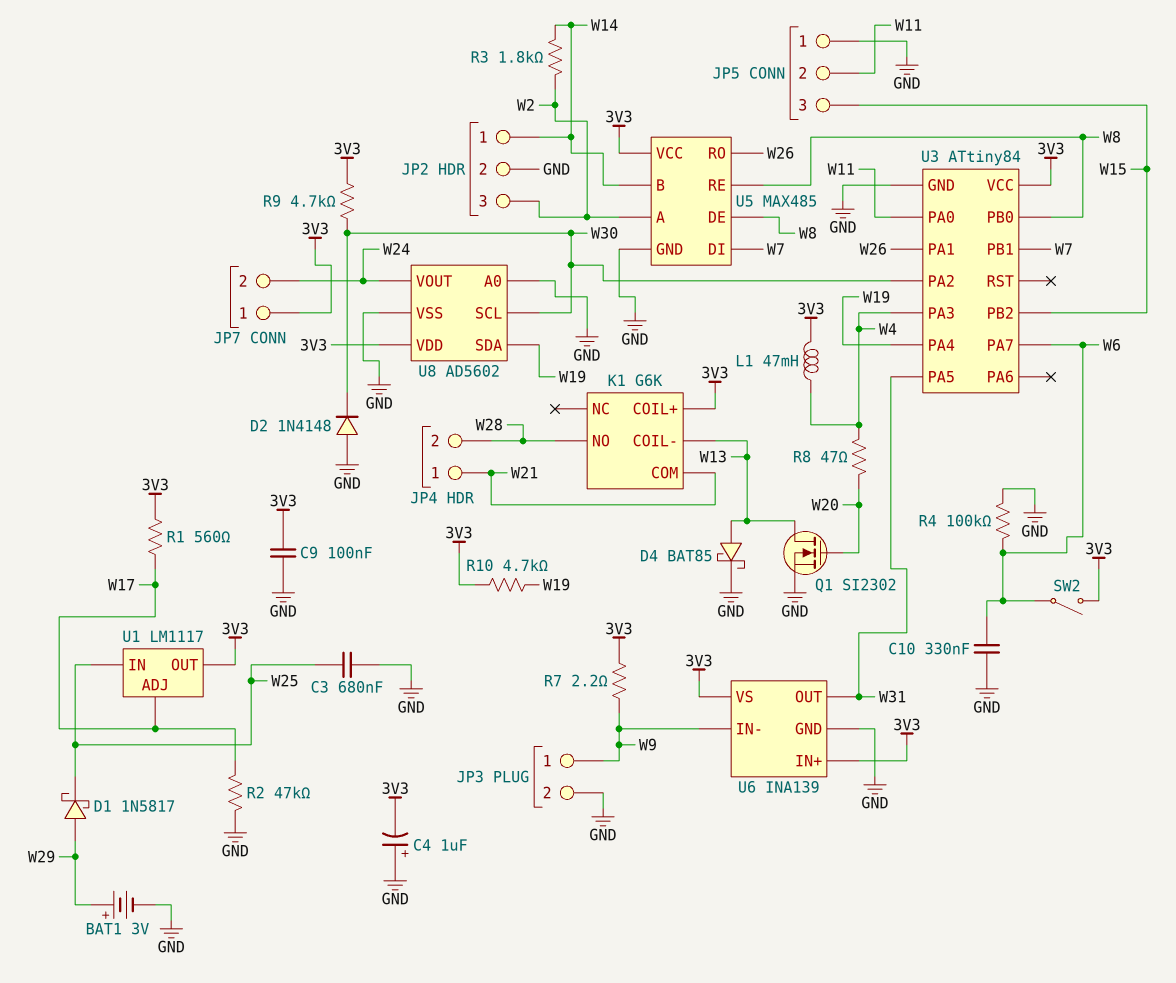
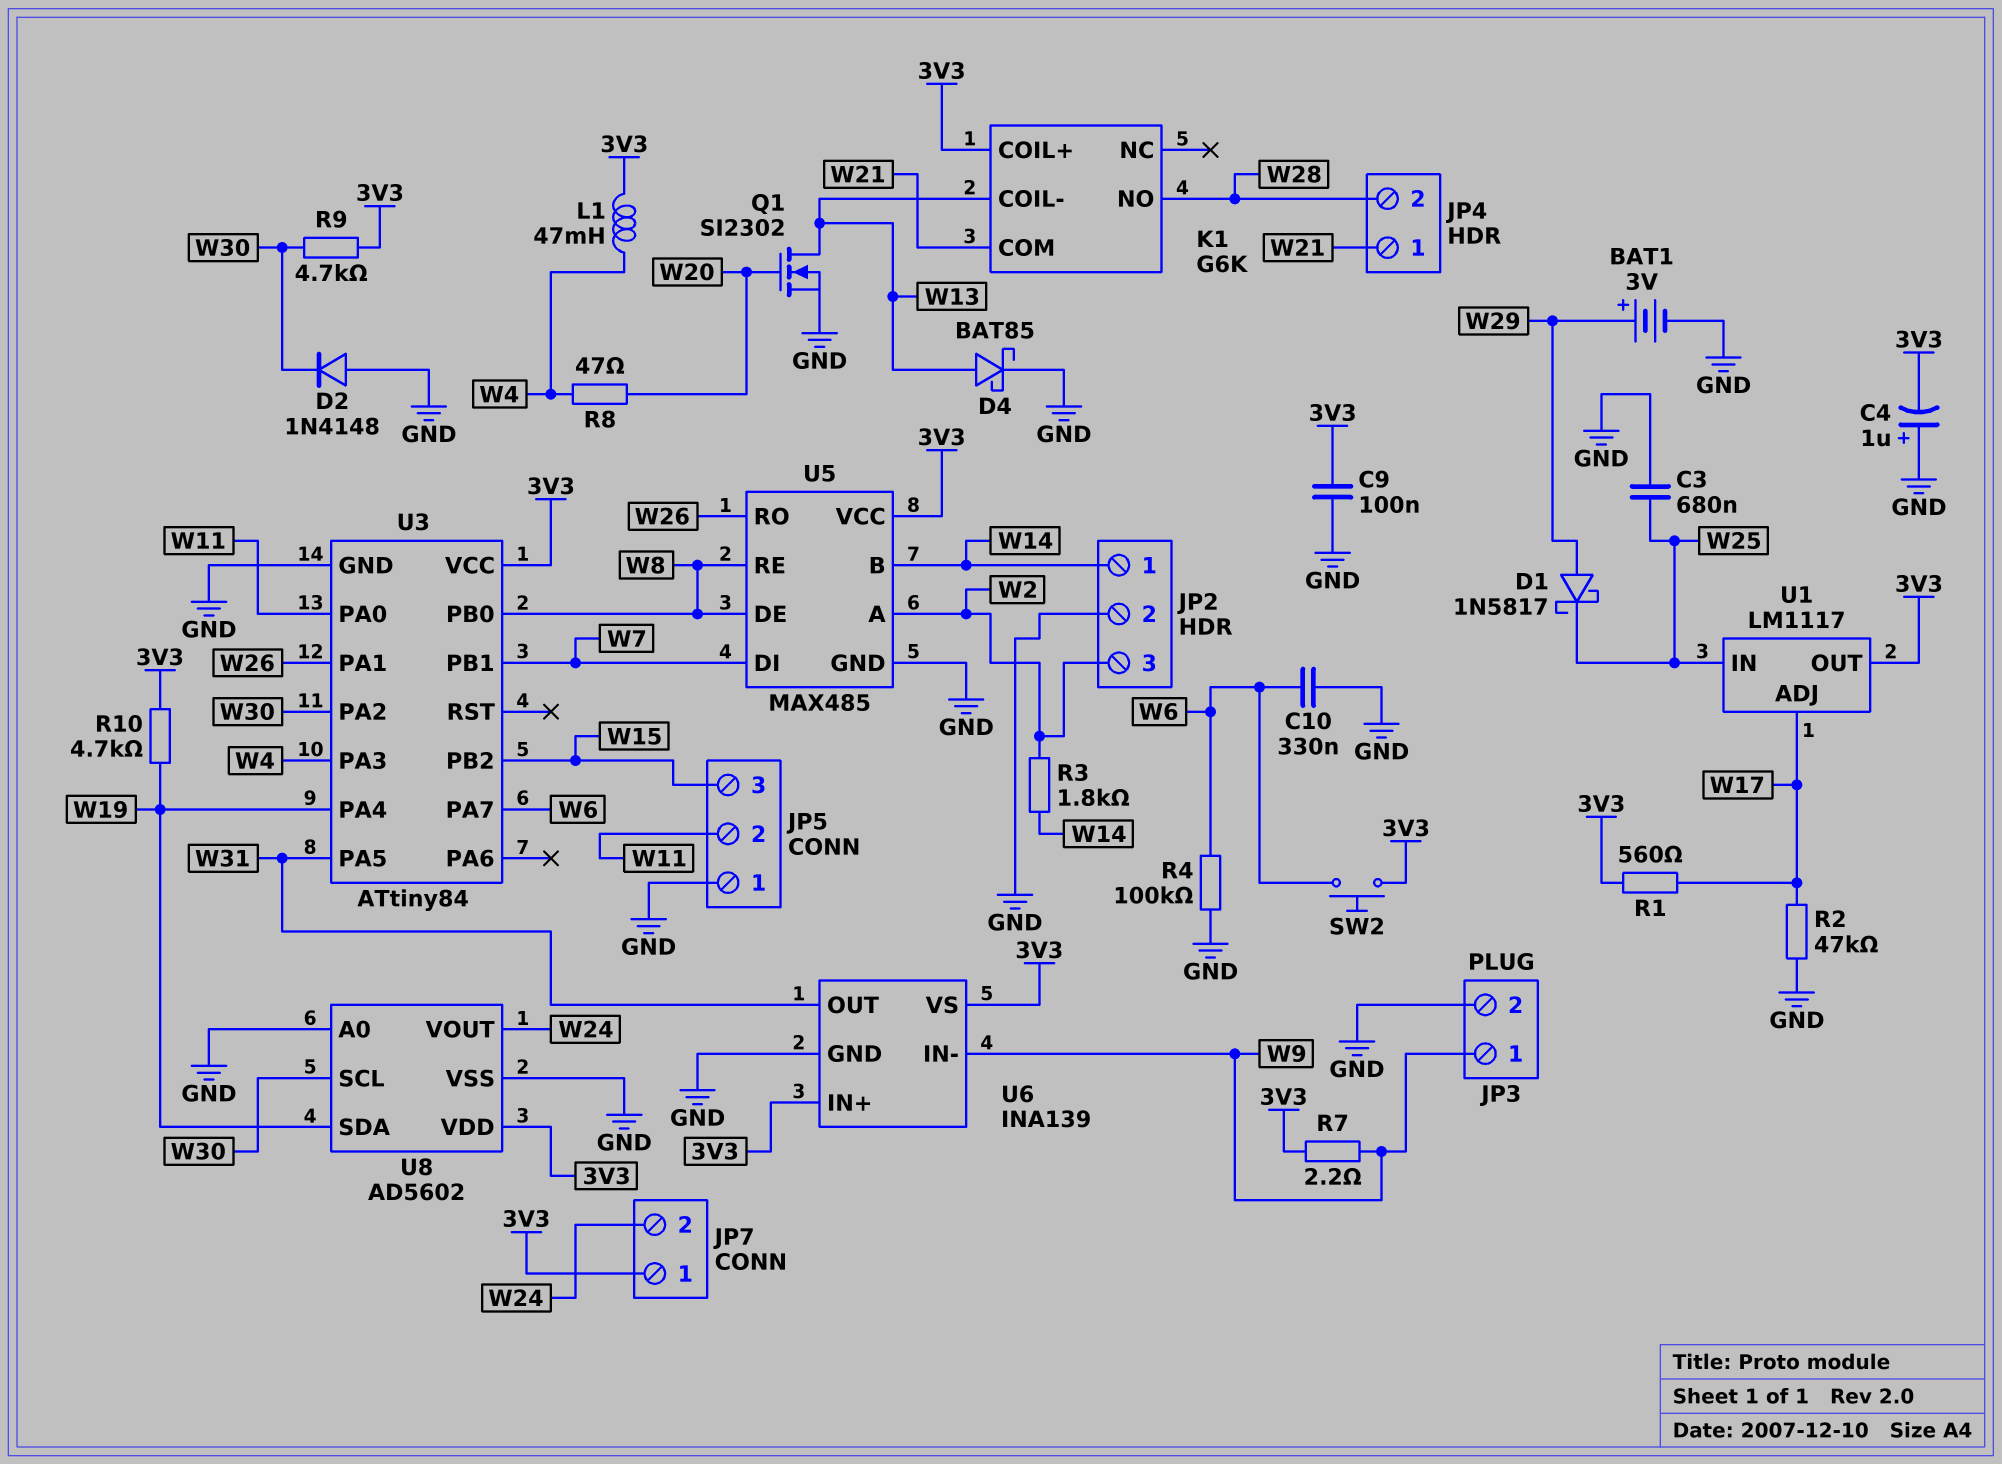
SW2: switch (3V3, W6) -> button (3V3, W6)

